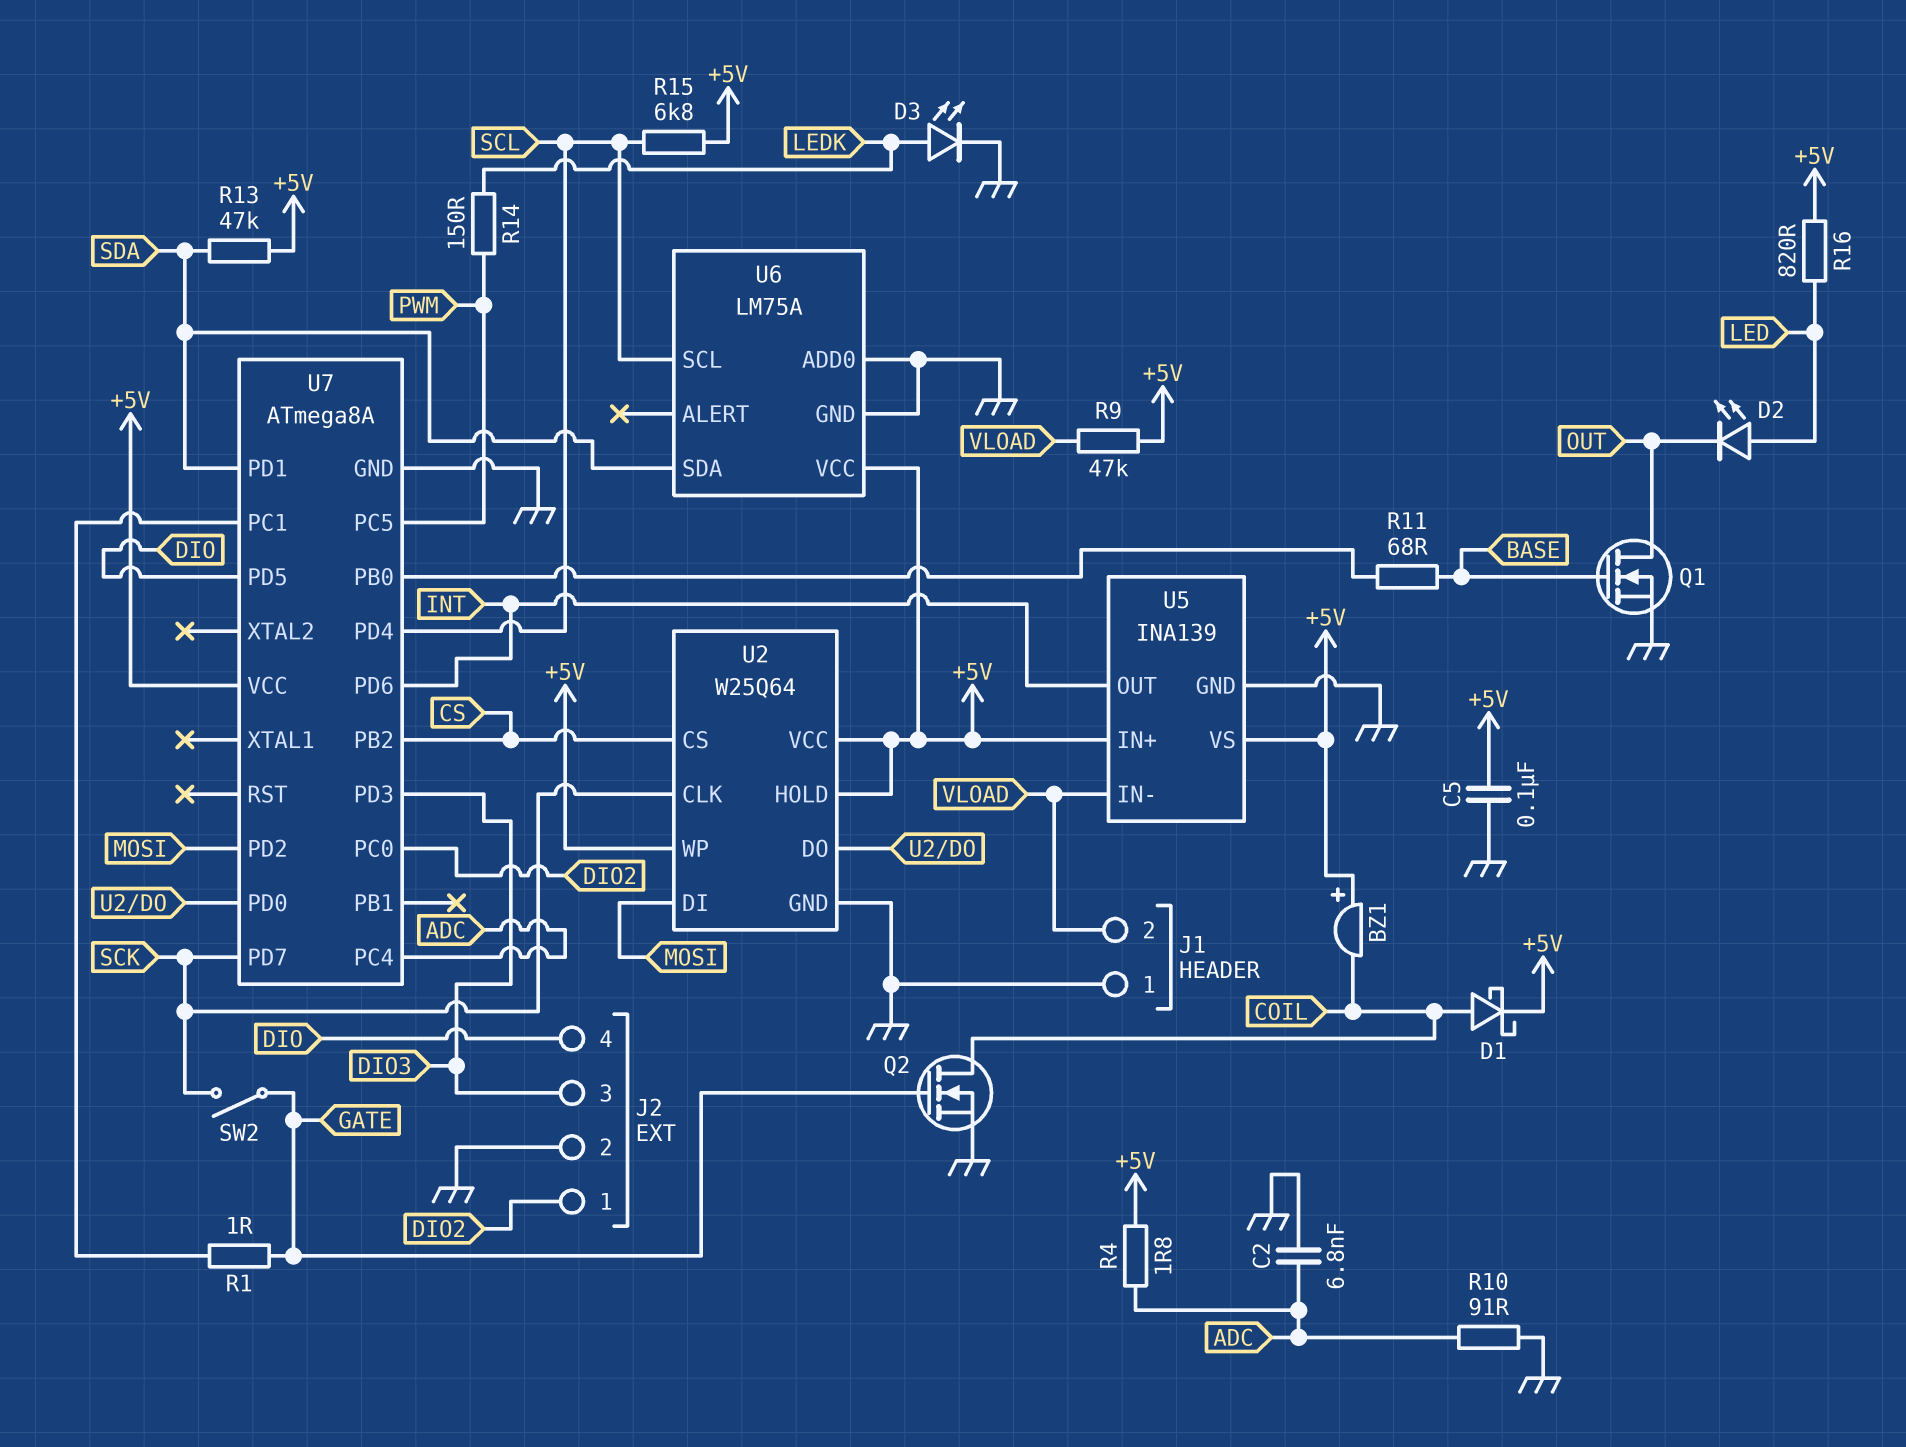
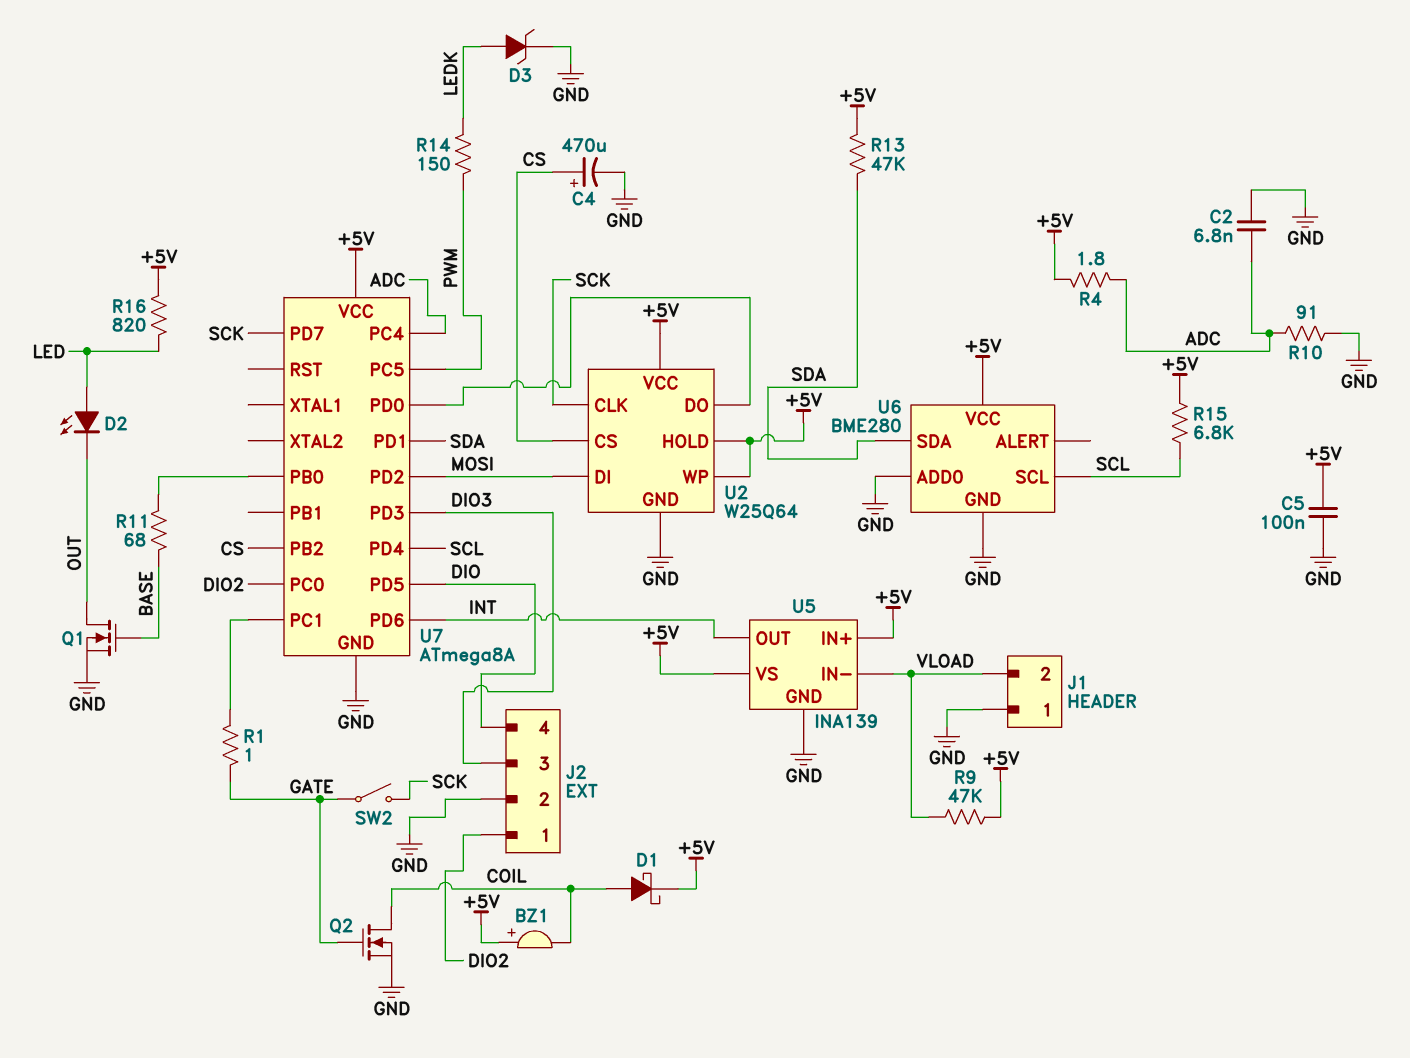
C4: none -> 470uF (plus CS, minus GND)
D3: LED (A LEDK, K GND) -> zener (A LEDK, K GND)
U6: LM75A -> BME280

